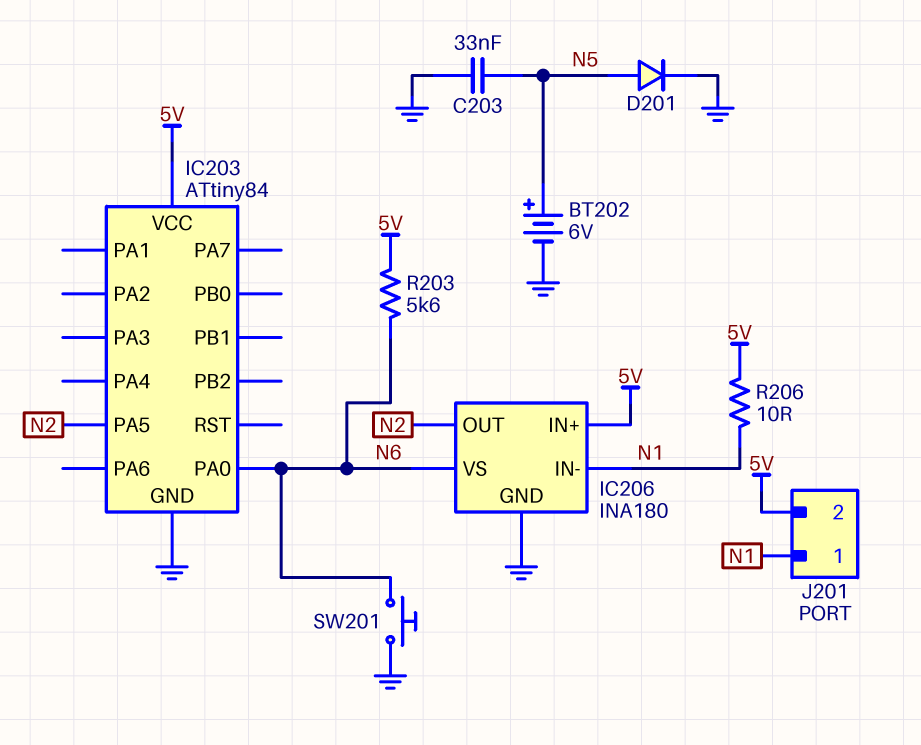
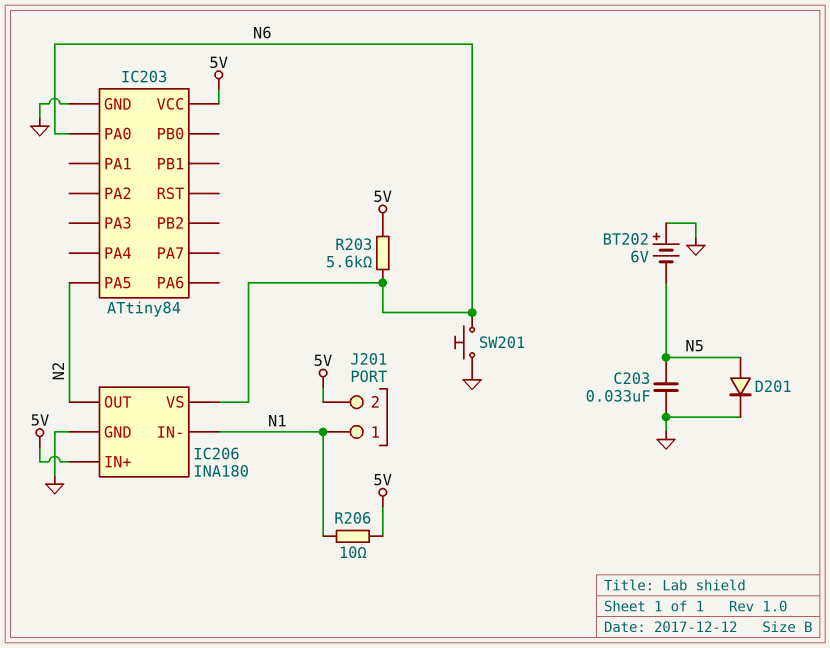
BT202: 6V (plus N5, minus GND) -> 6V (plus GND, minus N5)

